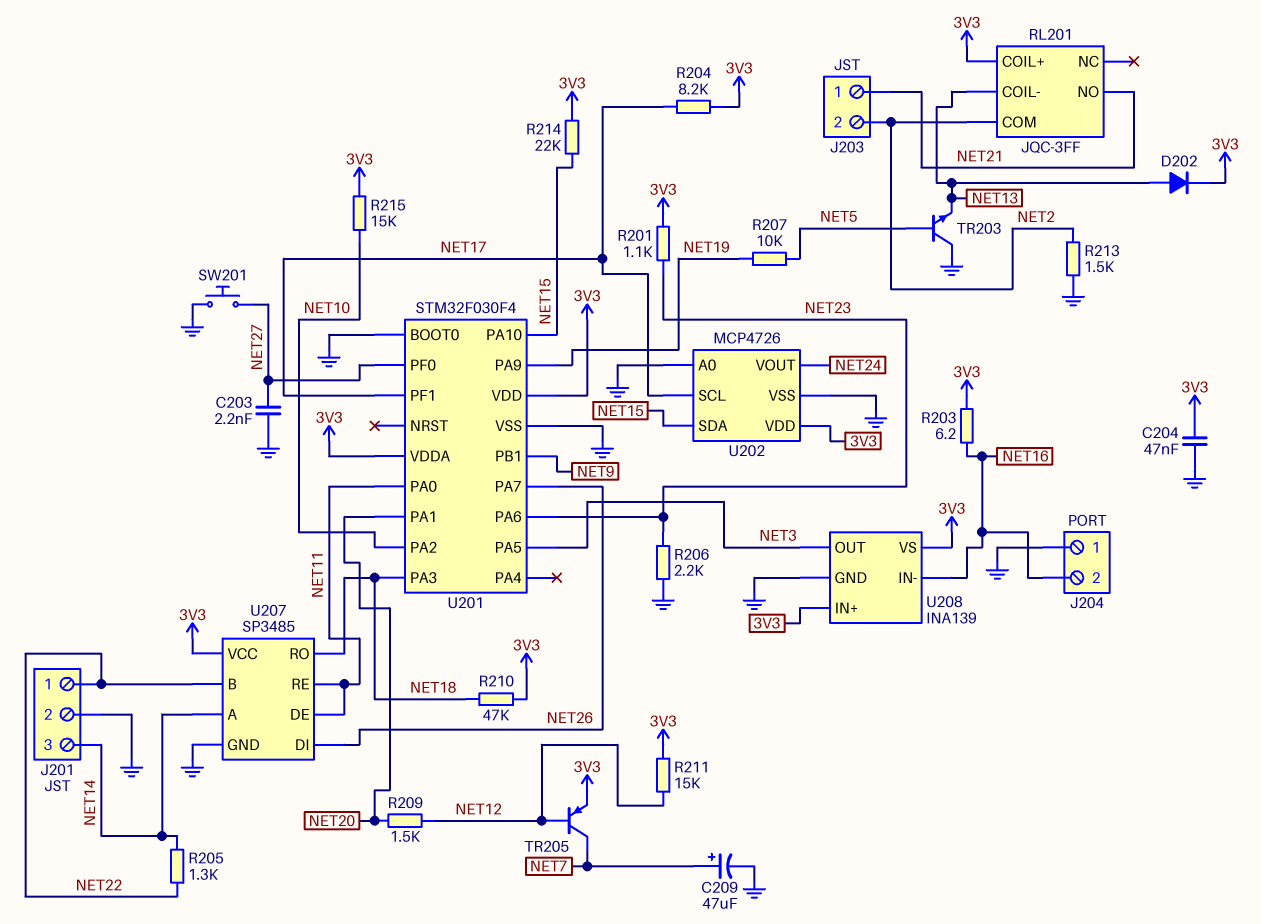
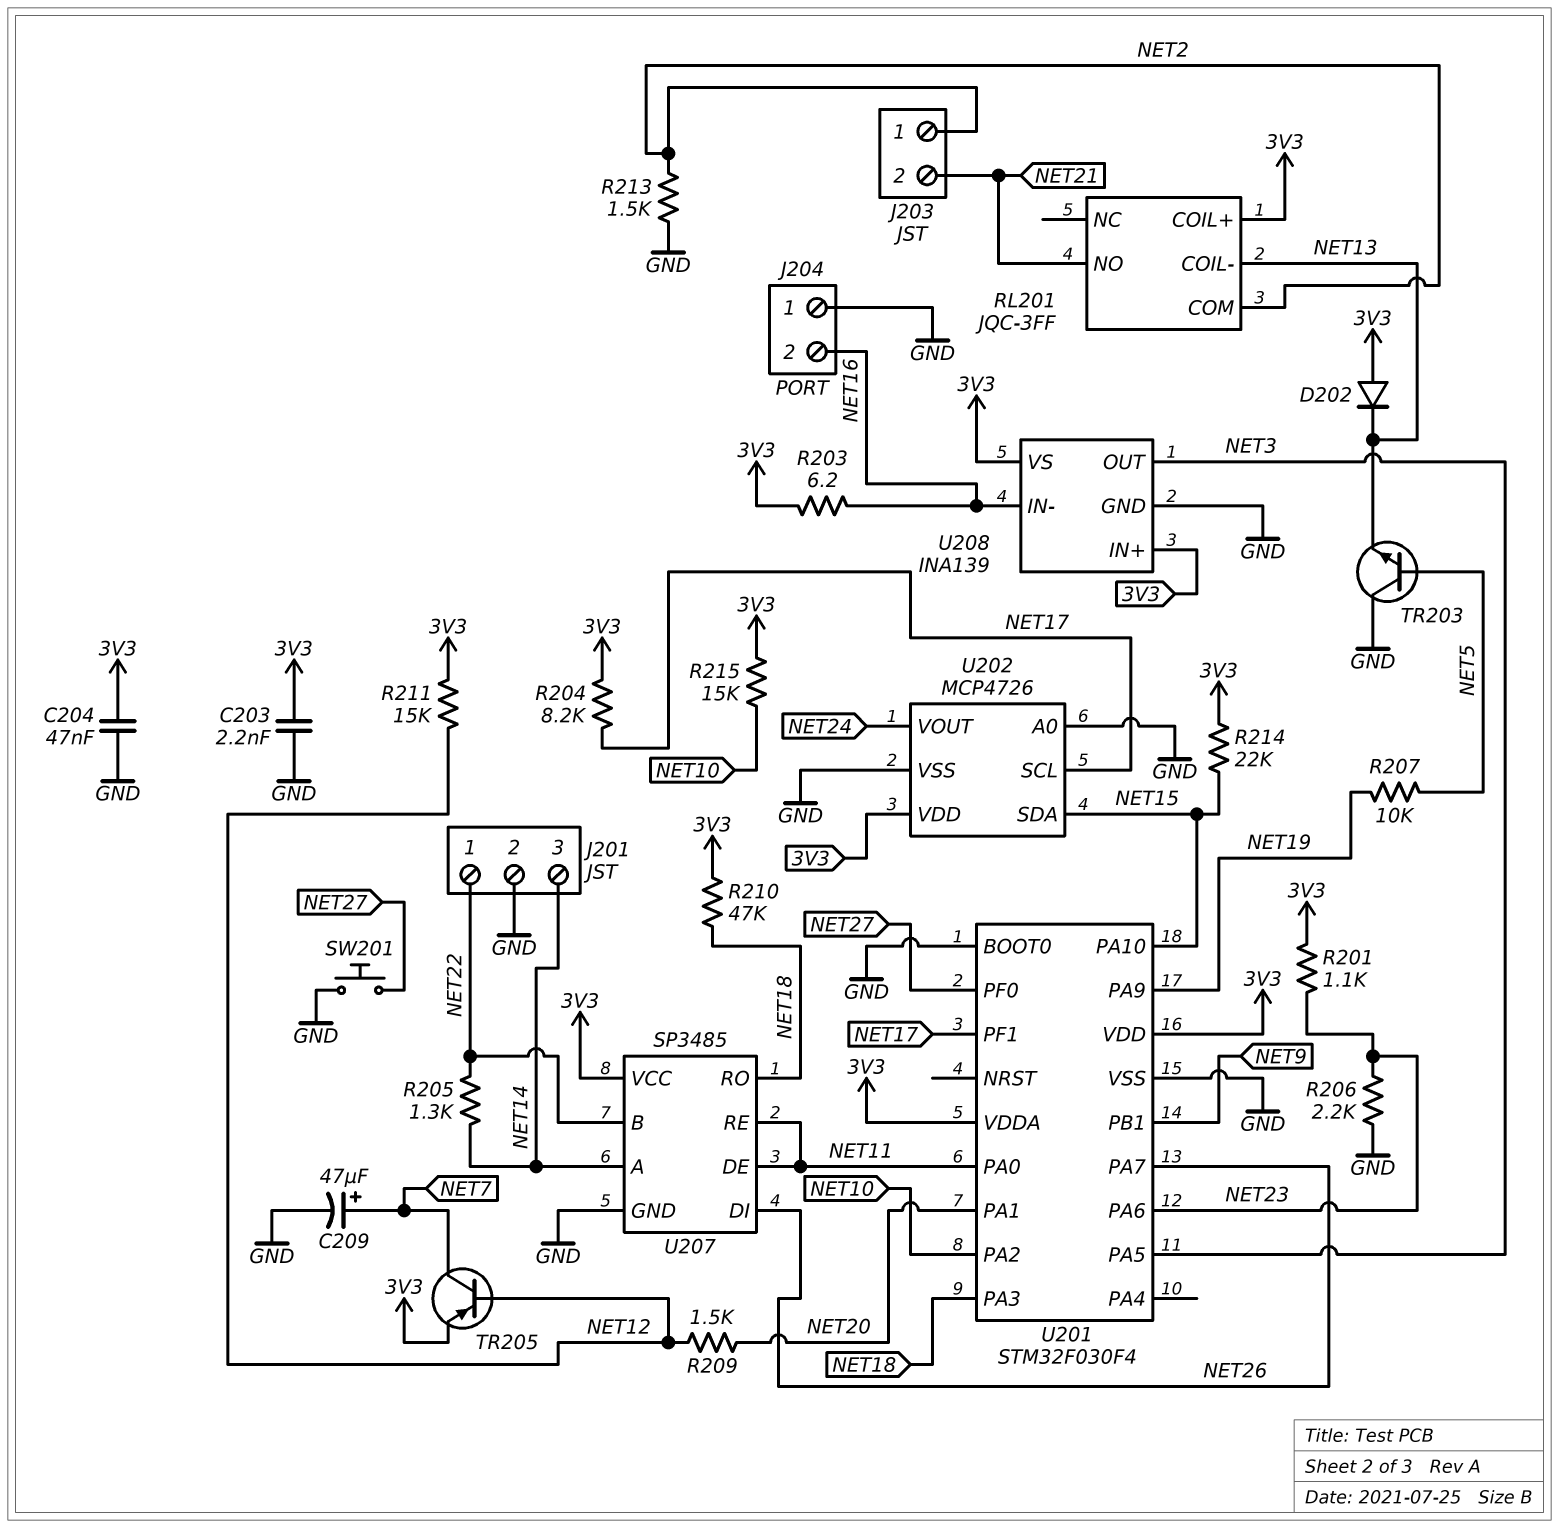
C203: 2.2nF (GND, NET27) -> 2.2nF (3V3, GND)
D202: diode (A NET13, K 3V3) -> diode (A 3V3, K NET13)
J203 pin 1: NET21 -> NET2
J203 pin 2: NET2 -> NET21

